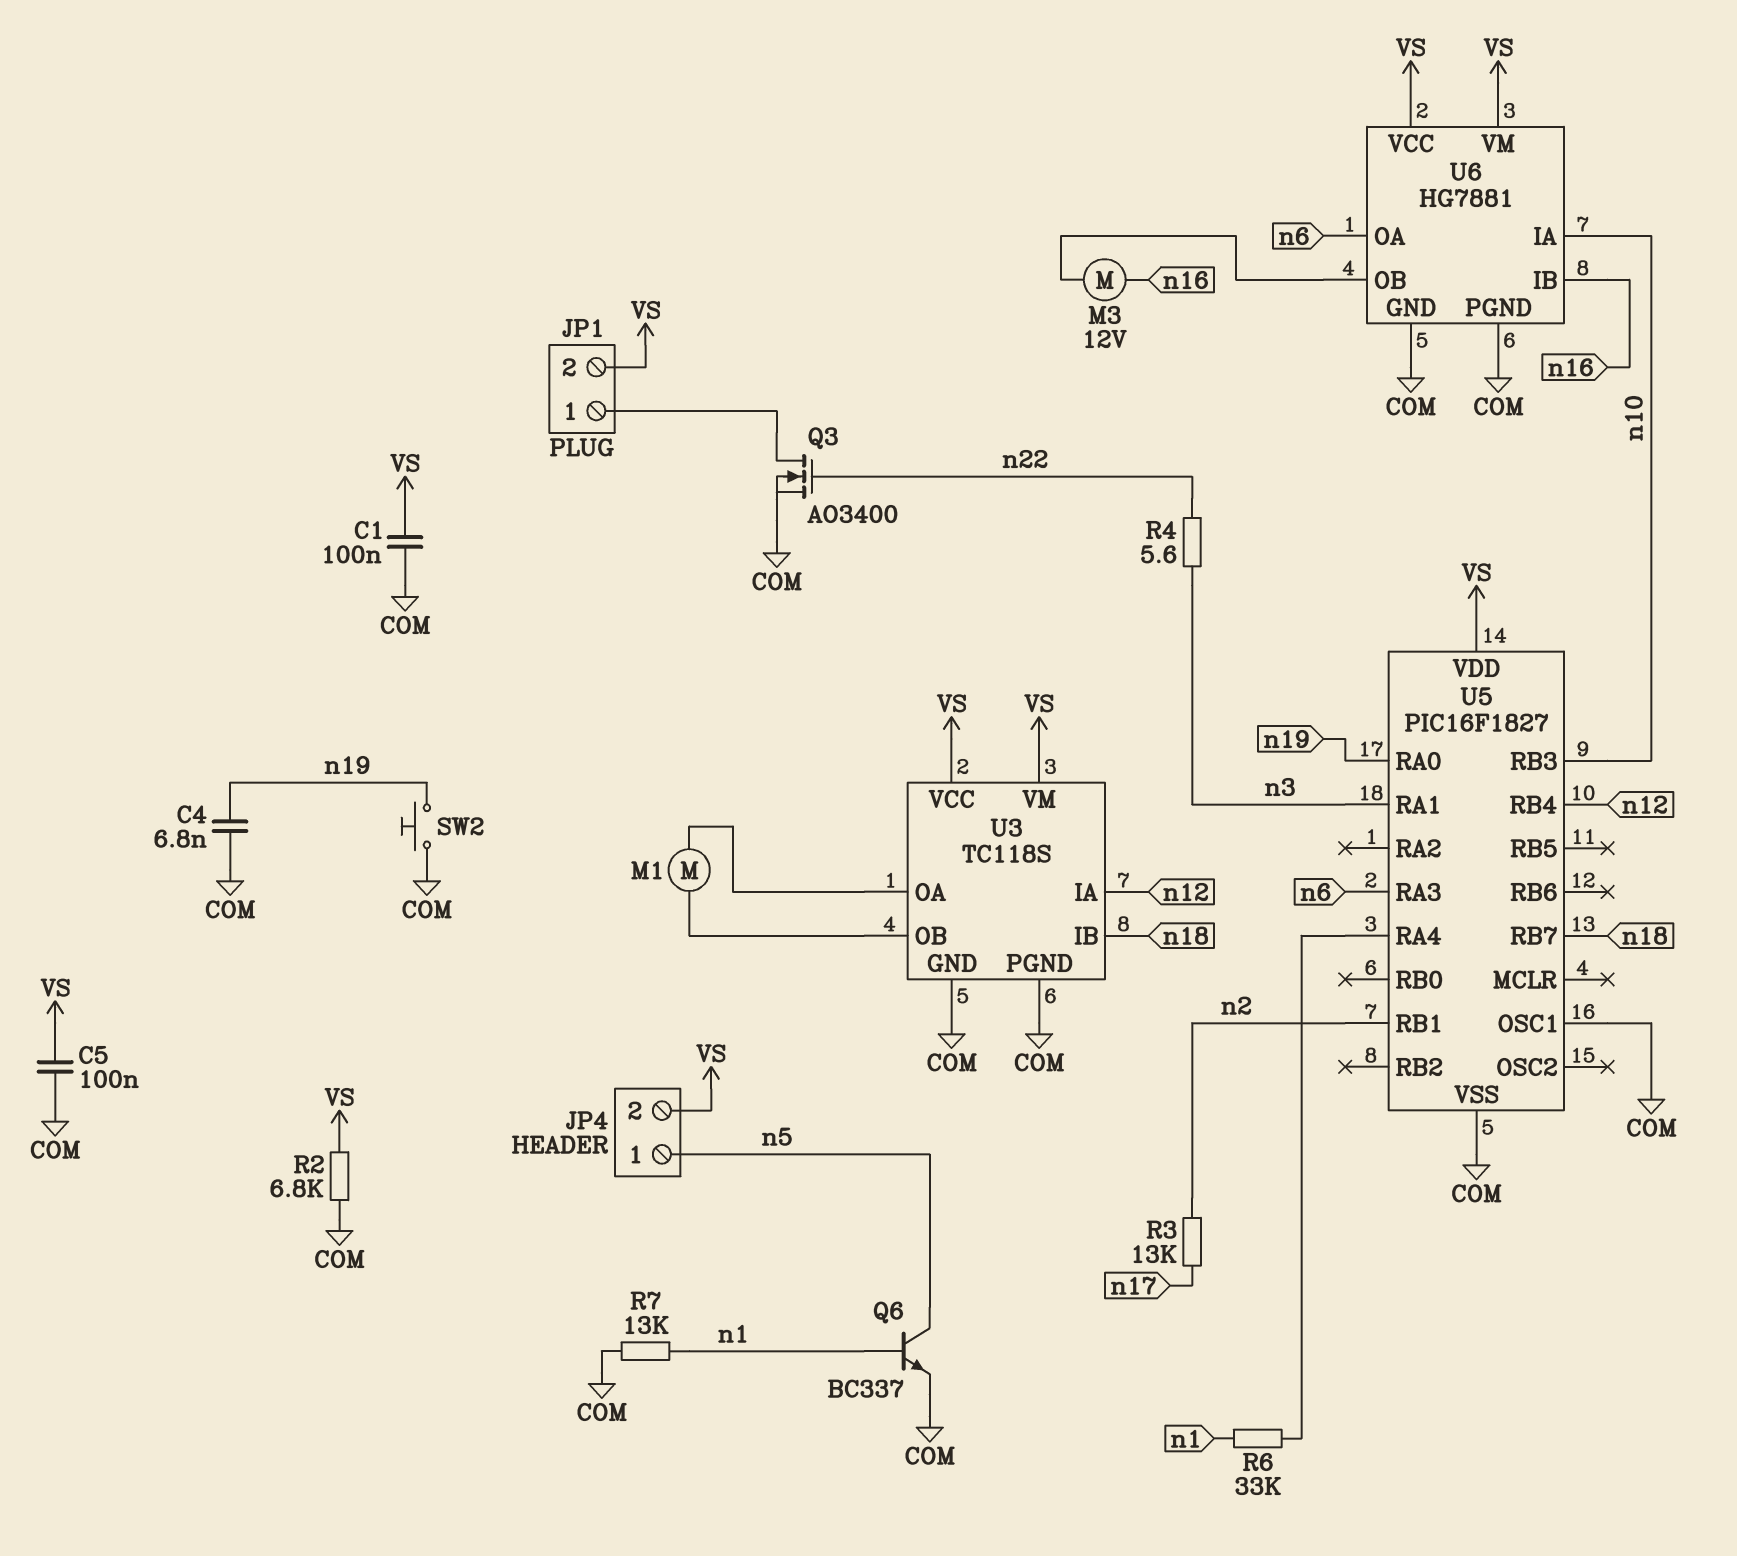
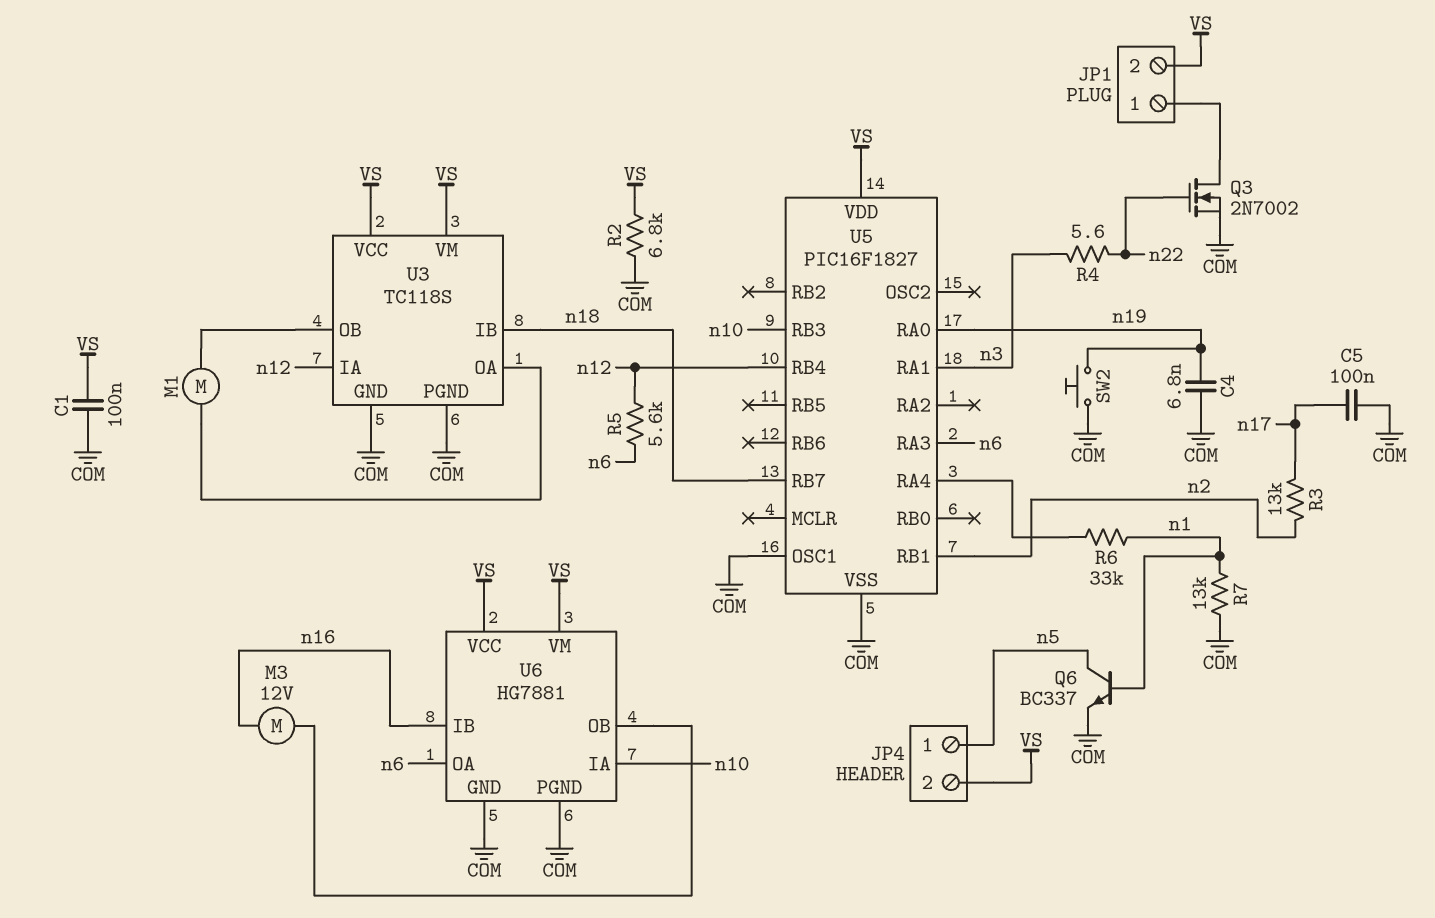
C5: 100nF (COM, VS) -> 100nF (COM, n17)
Q3: NMOS AO3400 (G n22, D JP1/1, S COM) -> NMOS 2N7002 (G n22, D JP1/1, S COM)
R5: none -> 5.6k (n6, n12)

